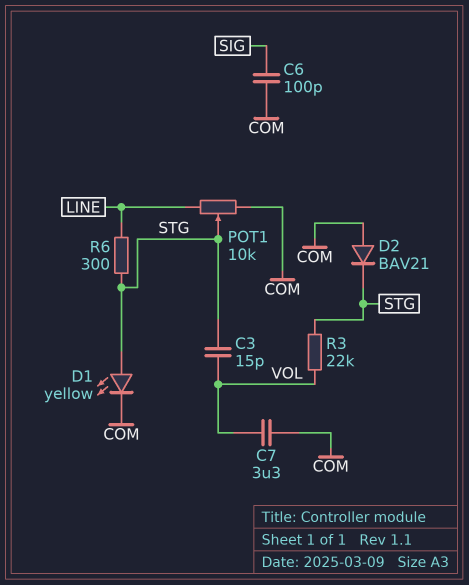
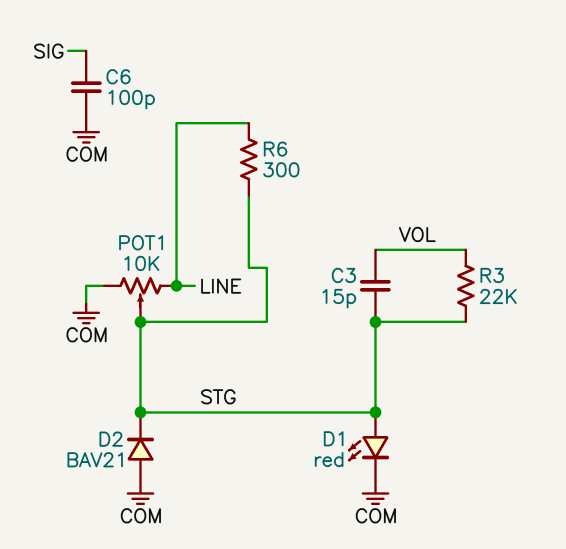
C7: 3.3uF (COM, VOL) -> none
D1: LED yellow (A STG, K COM) -> LED red (A STG, K COM)

